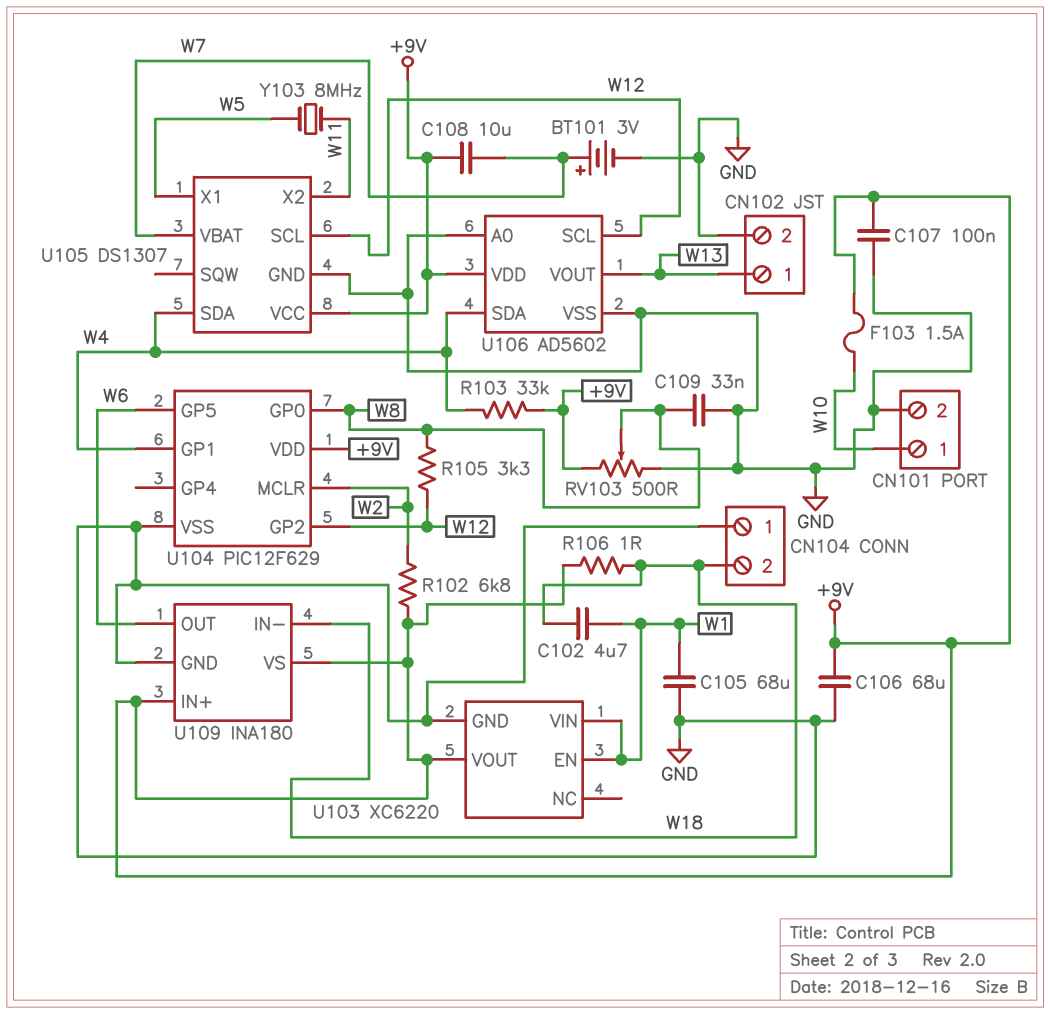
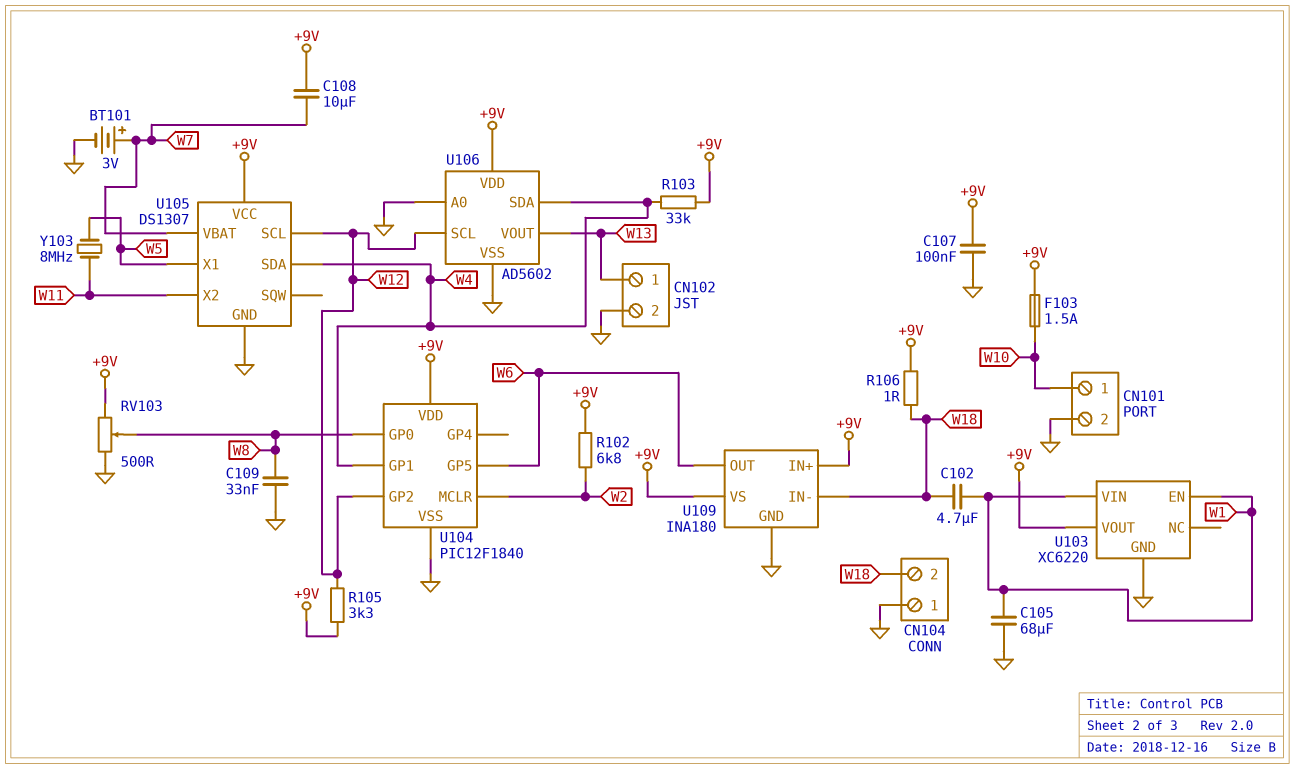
C106: 68uF (+9V, GND) -> none
R105: 3.3k (W8, W12) -> 3.3k (+9V, W12)
U104: PIC12F629 -> PIC12F1840

